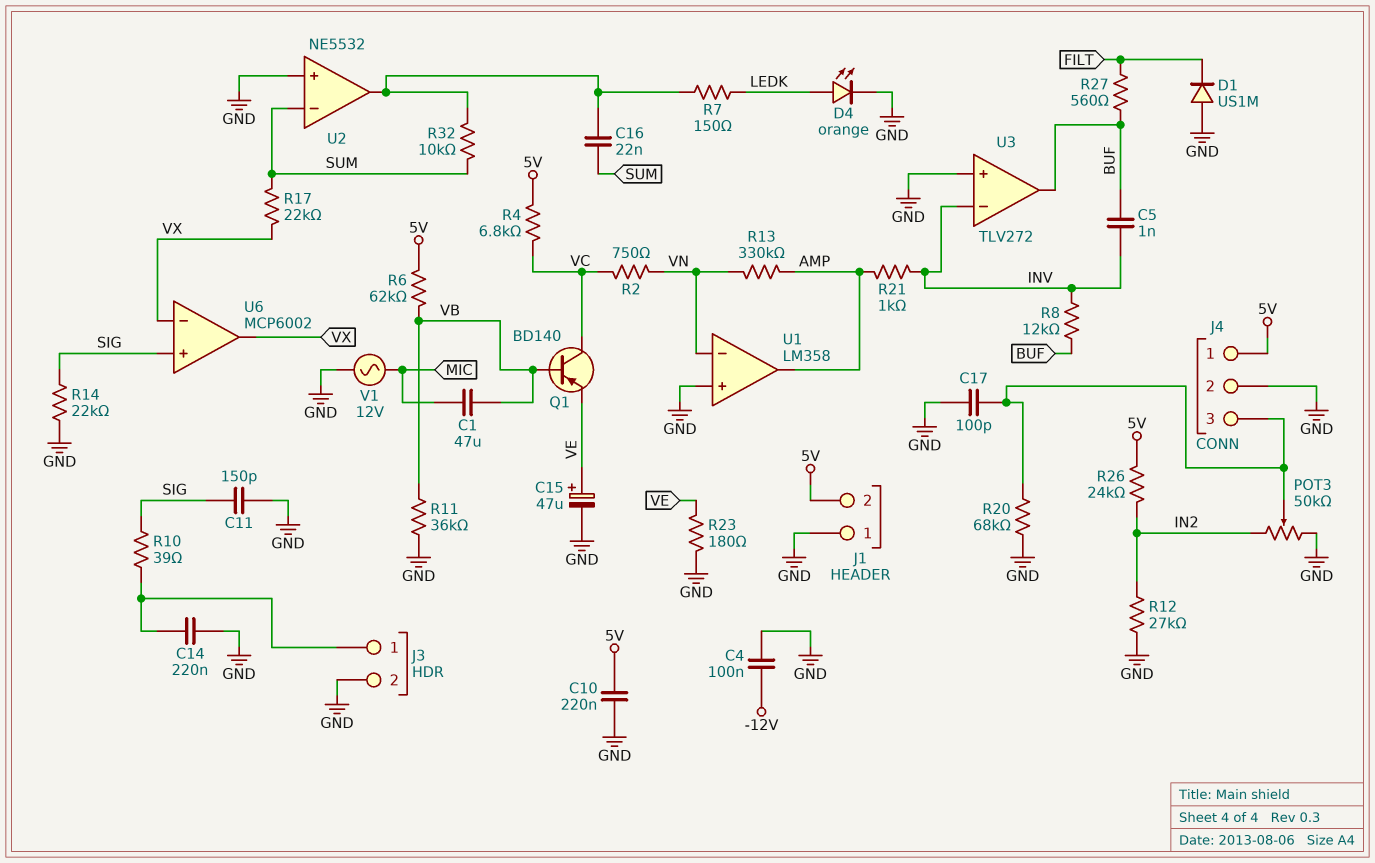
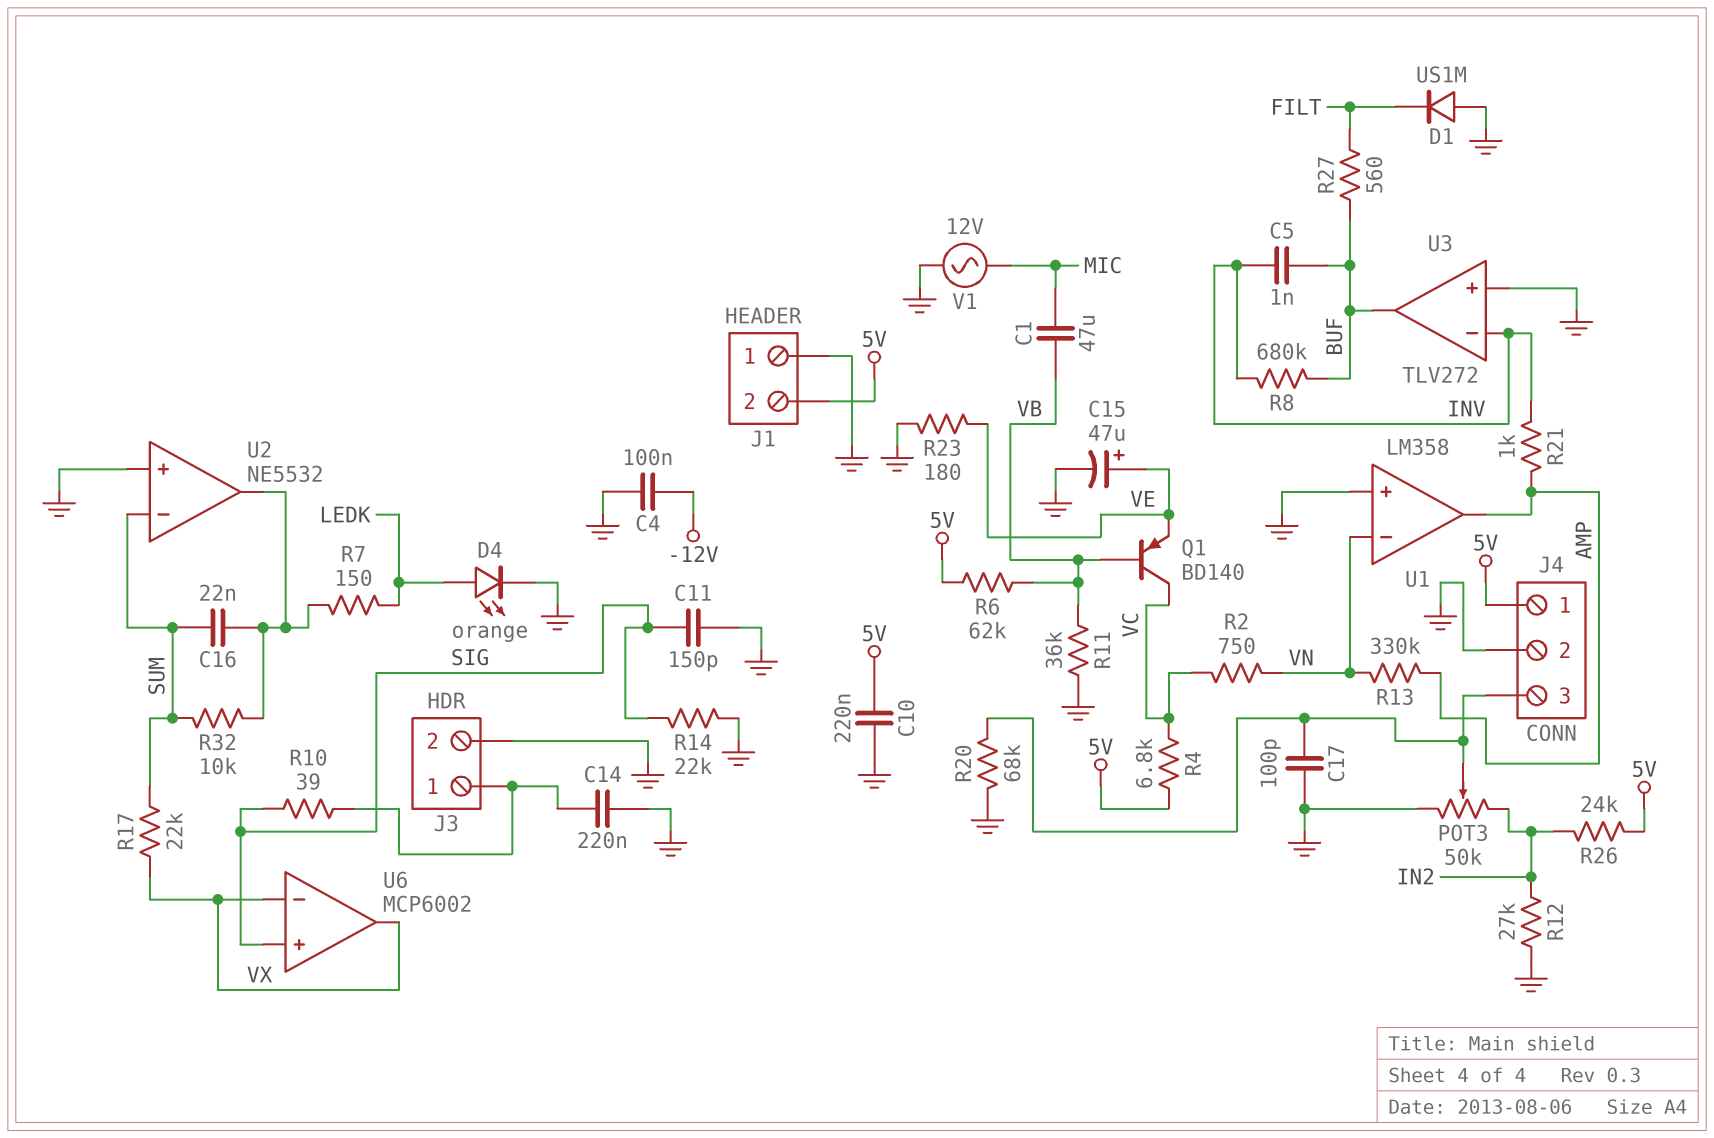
R8: 12k (BUF, INV) -> 680k (BUF, INV)

